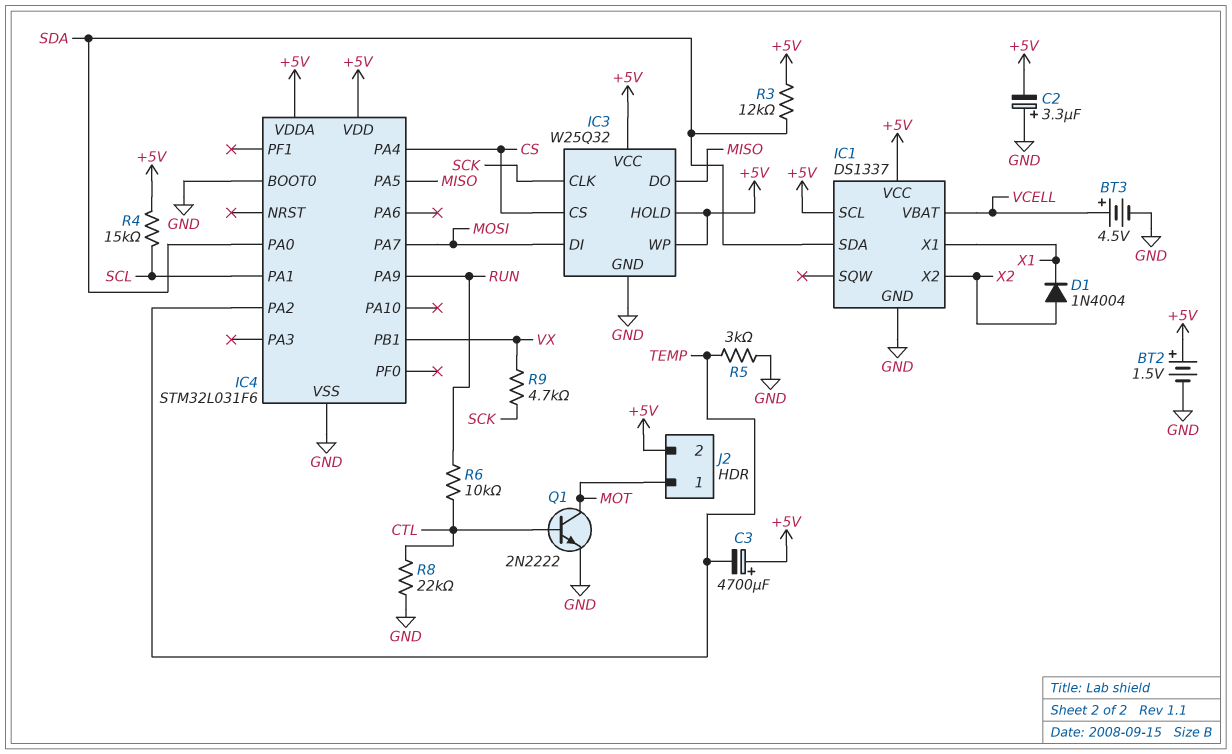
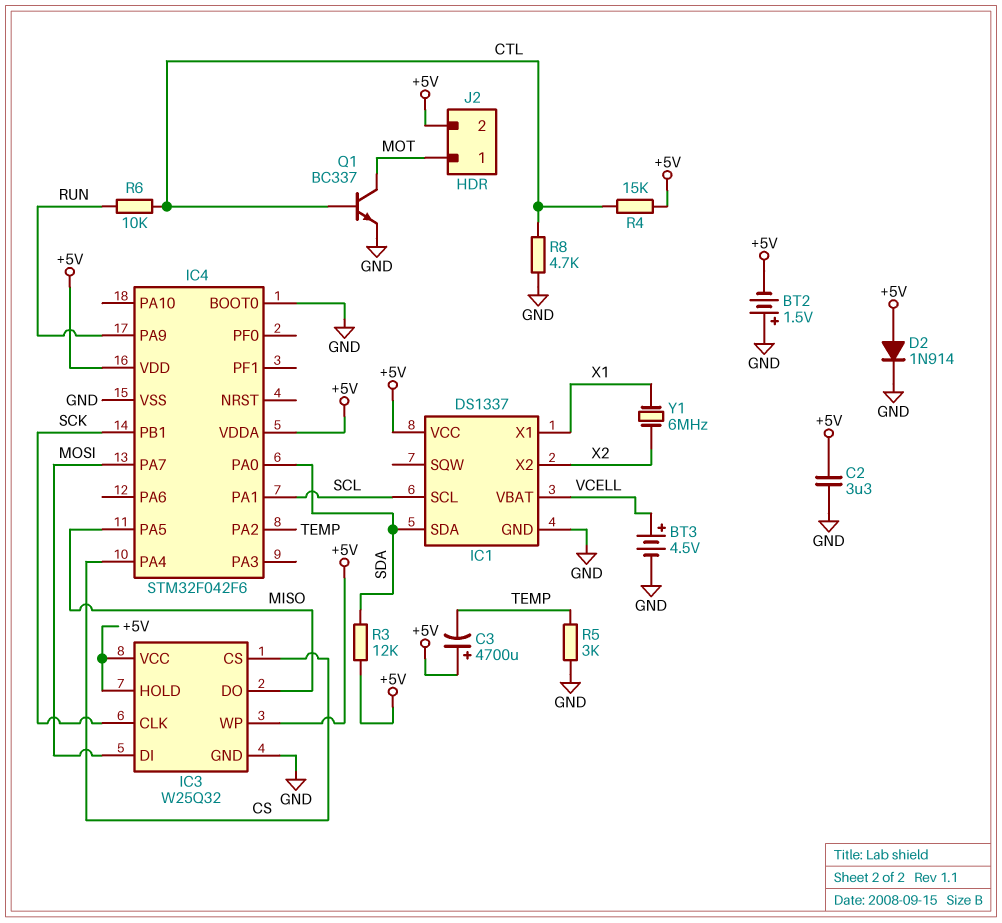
BT2: 1.5V (plus +5V, minus GND) -> 1.5V (plus GND, minus +5V)
C2: 3.3uF (plus GND, minus +5V) -> 3.3uF (+5V, GND)
D1: diode 1N4004 (A X2, K X1) -> none
D2: none -> diode 1N914 (A +5V, K GND)
IC1 pin SCL: +5V -> SCL
IC4: STM32L031F6 -> STM32F042F6
IC4 pin PB1: VX -> SCK
Q1: NPN 2N2222 (B CTL, C MOT, E GND) -> NPN BC337 (B CTL, C MOT, E GND)
R4: 15k (+5V, SCL) -> 15k (+5V, CTL)
R8: 22k (CTL, GND) -> 4.7k (CTL, GND)
R9: 4.7k (SCK, VX) -> none
Y1: none -> 6MHz (X1, X2)

